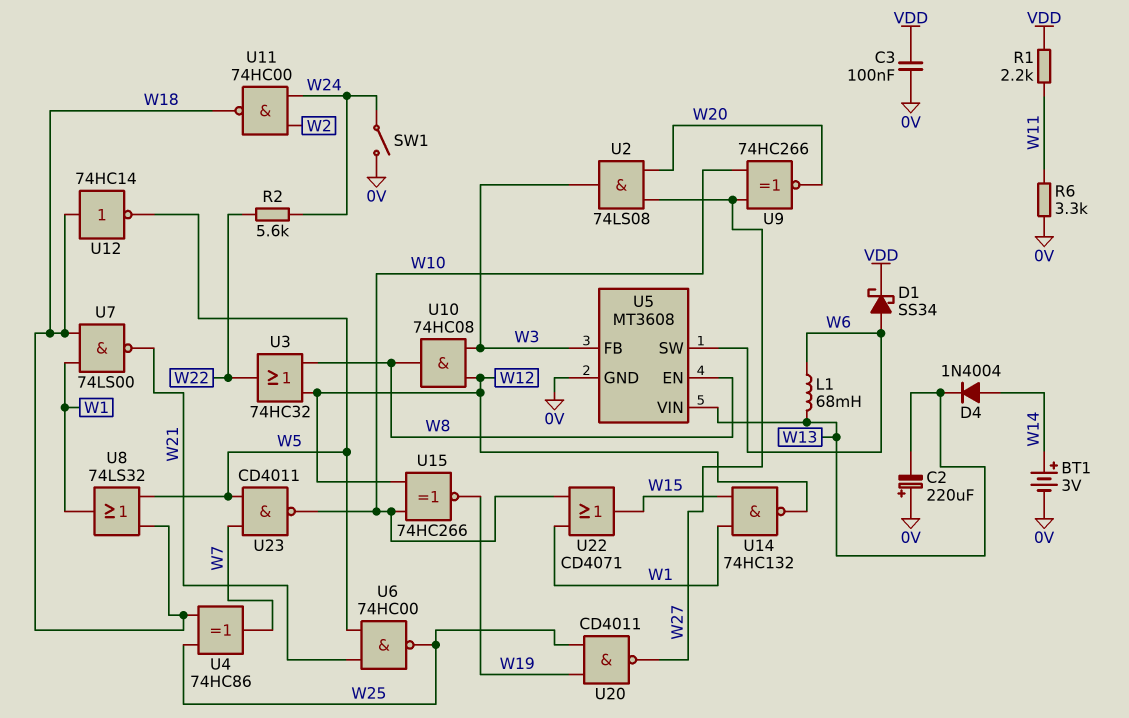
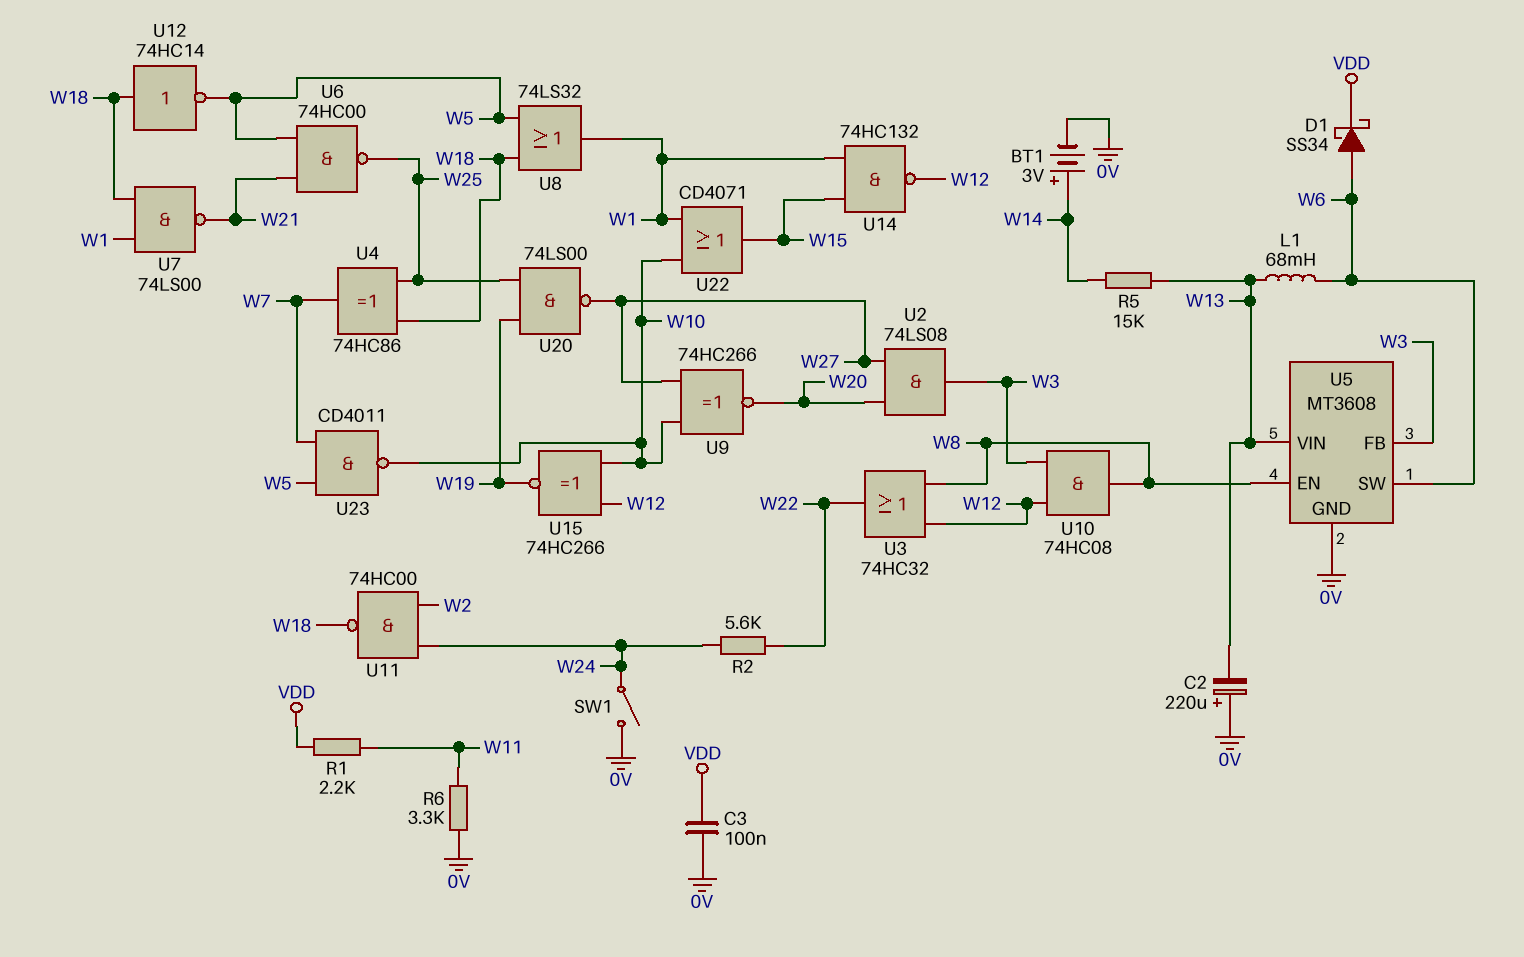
D4: diode 1N4004 (A W14, K W13) -> none
R5: none -> 15k (W13, W14)
U20: NAND CD4011 (in W19, in W25, out W27) -> NAND 74LS00 (in W19, in W25, out W27)

